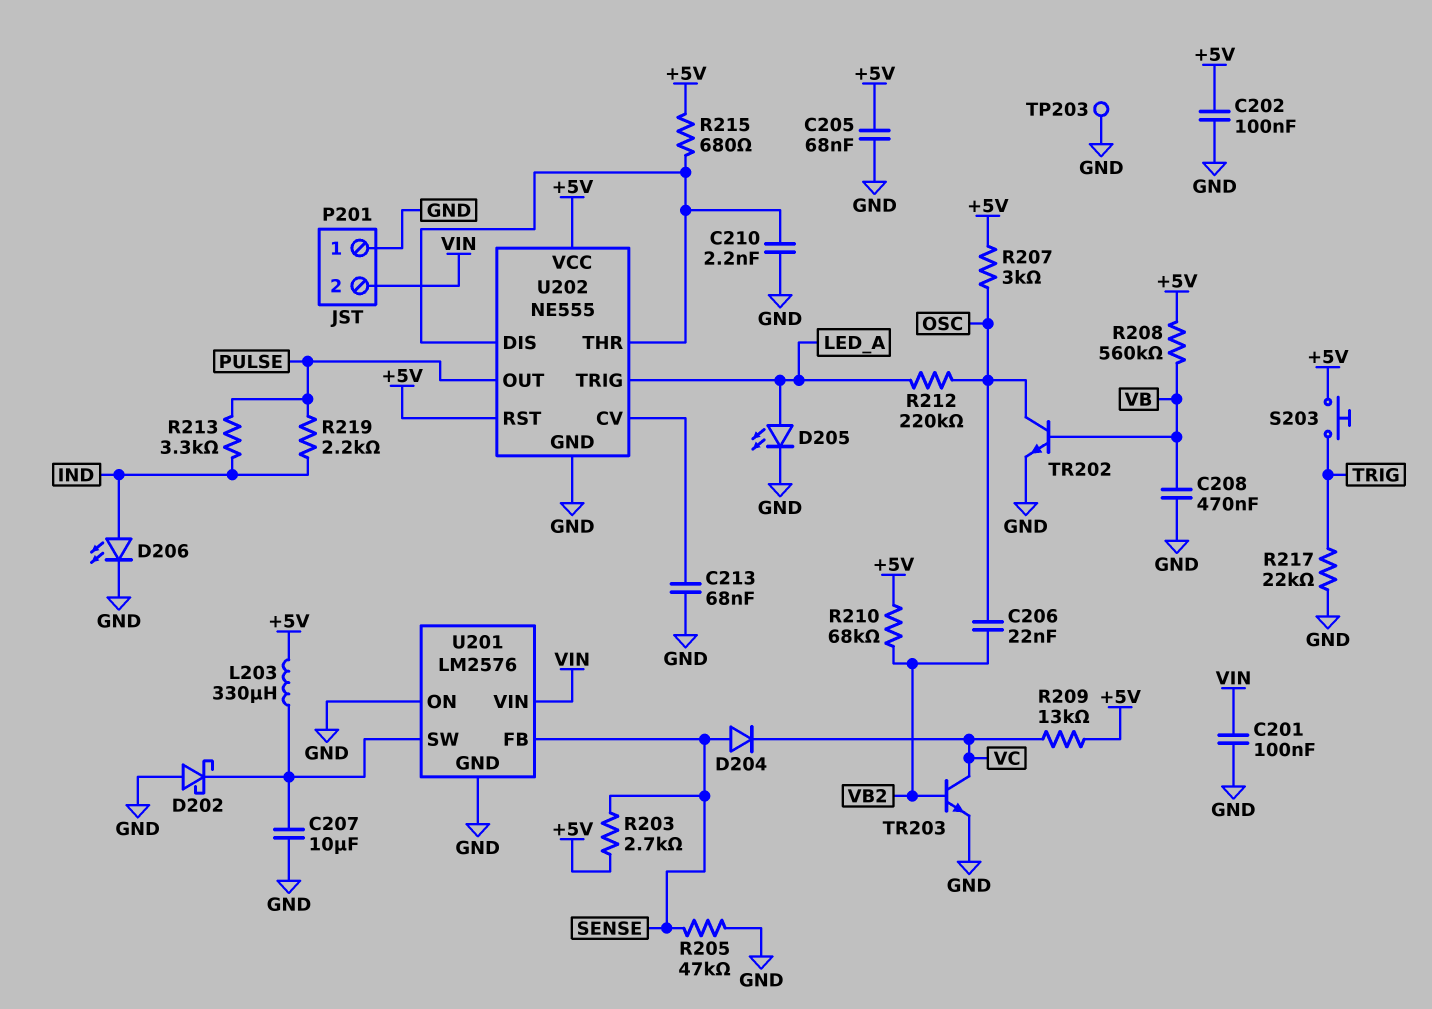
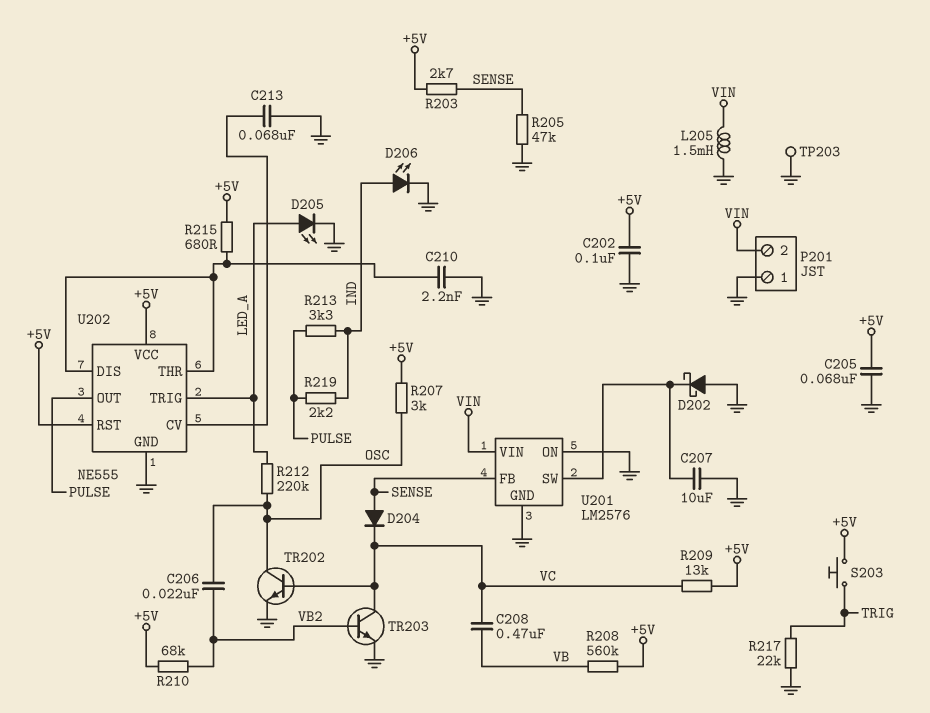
C201: 100nF (GND, VIN) -> none
C208: 470nF (GND, VB) -> 470nF (VB, VC)
L203: 330uH (+5V, U201/SW) -> none
L205: none -> 1.5mH (GND, VIN)
TR202: NPN (B VB, C OSC, E GND) -> NPN (B VC, C OSC, E GND)

